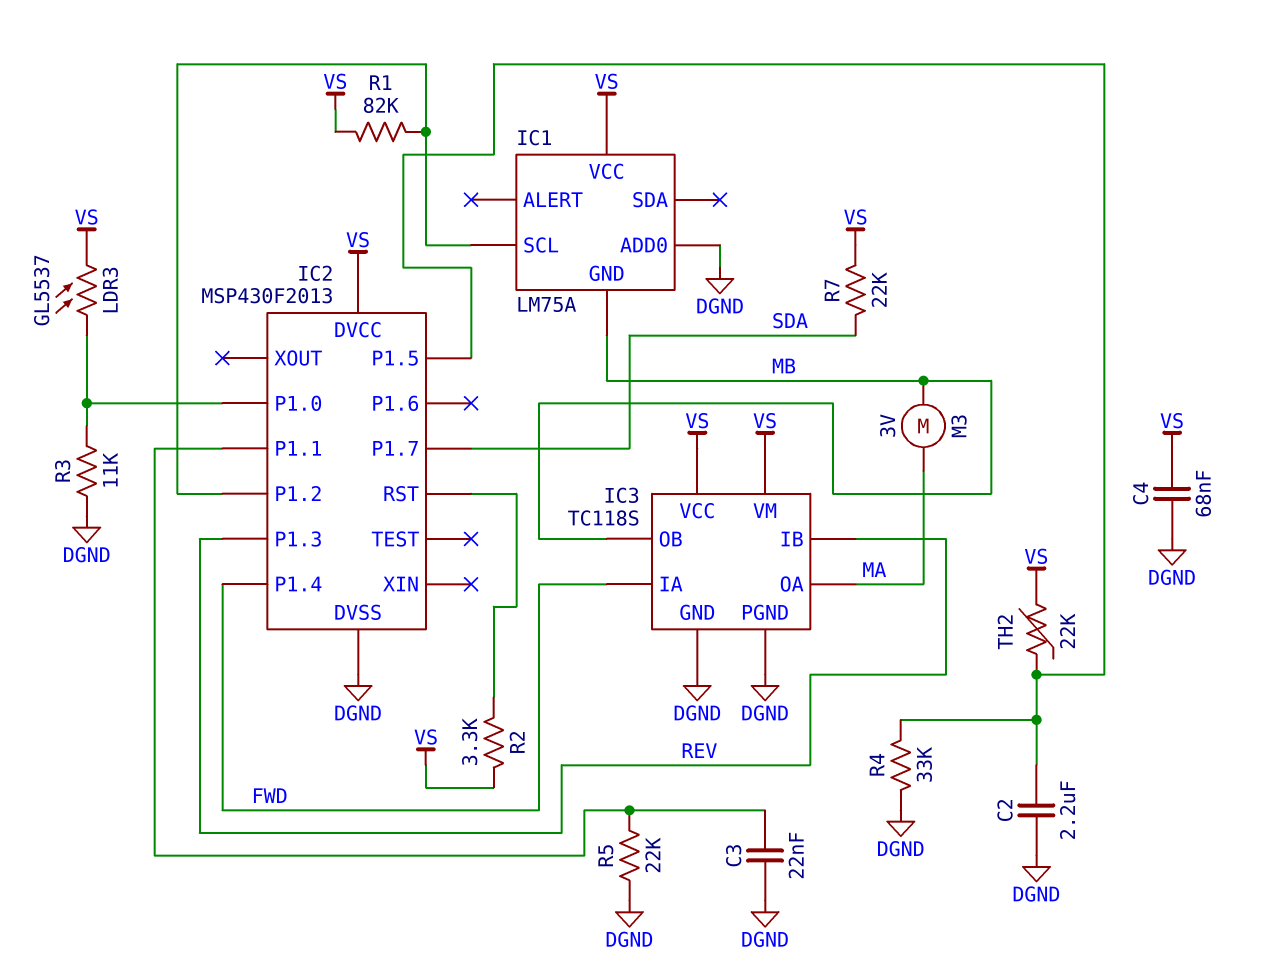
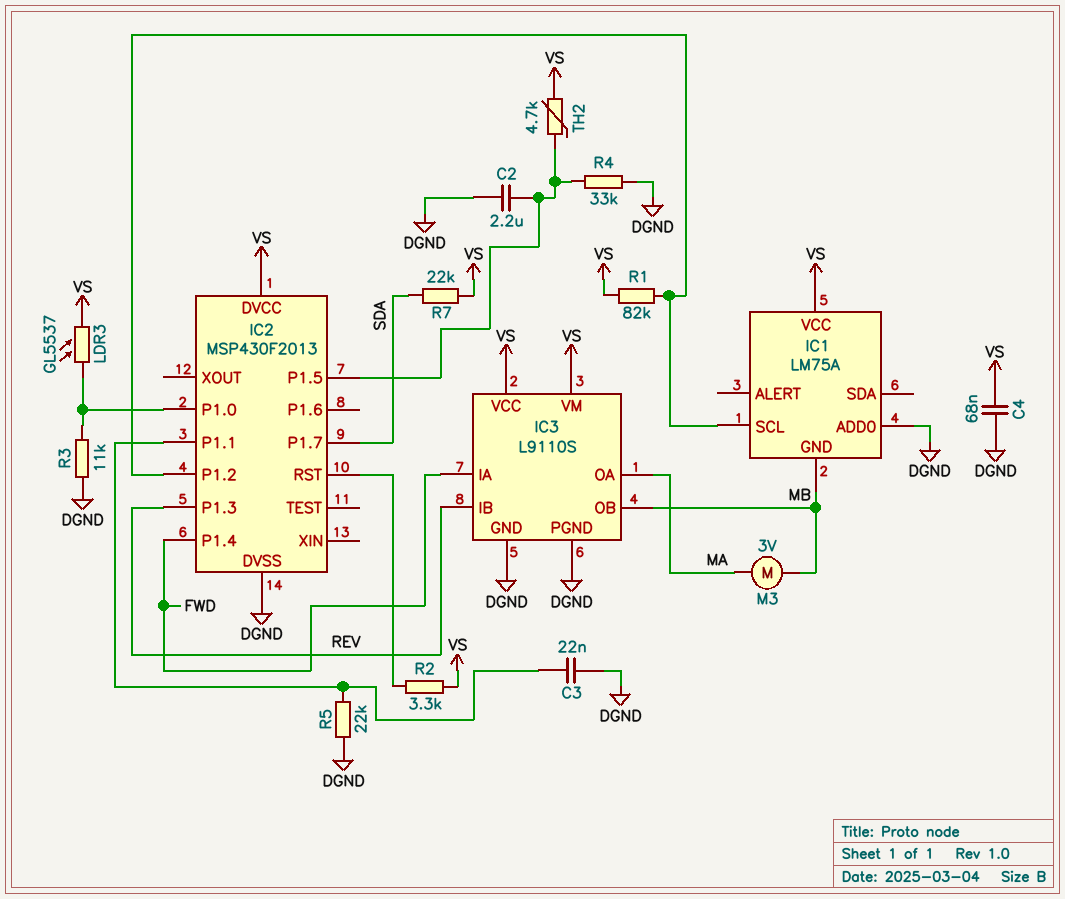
IC3: TC118S -> L9110S
TH2: 22k (IC2/P1.5, VS) -> 4.7k (IC2/P1.5, VS)

